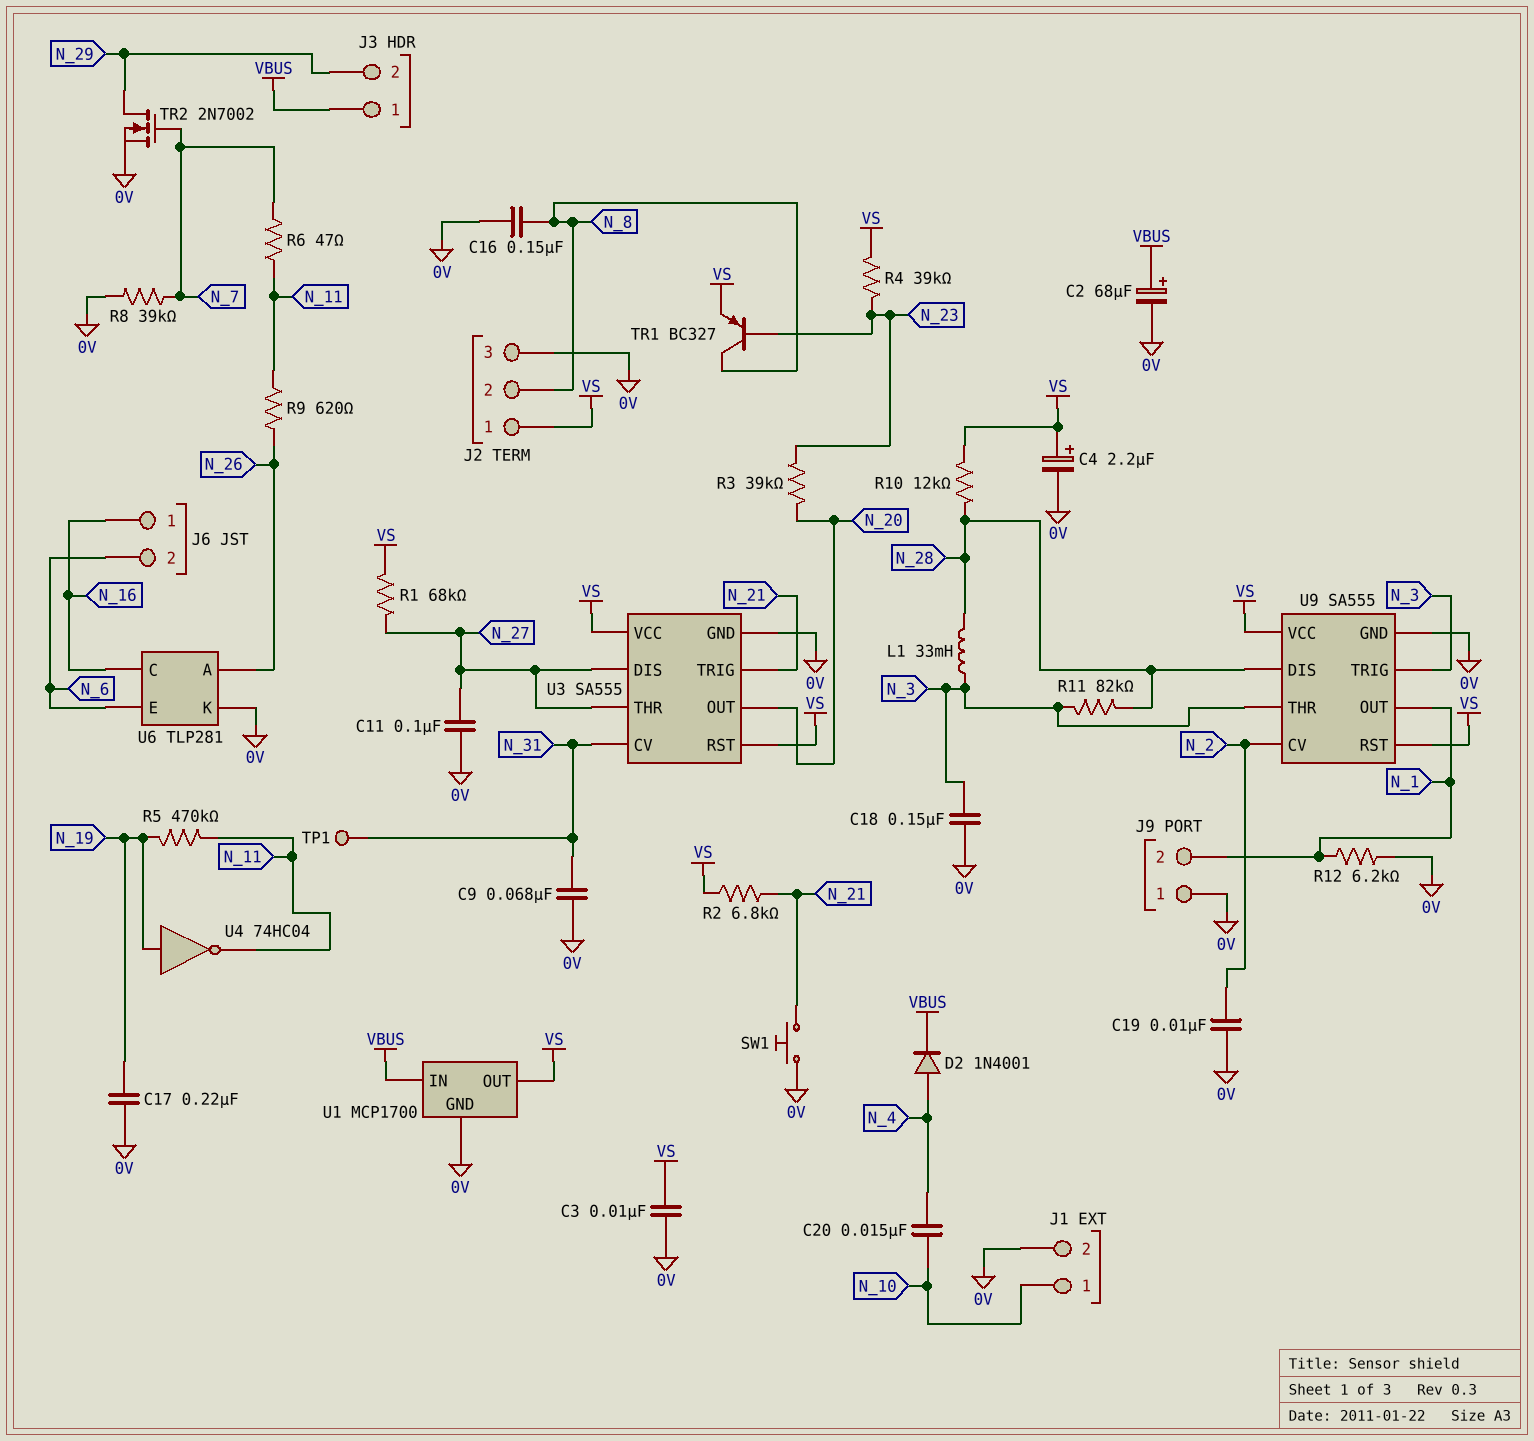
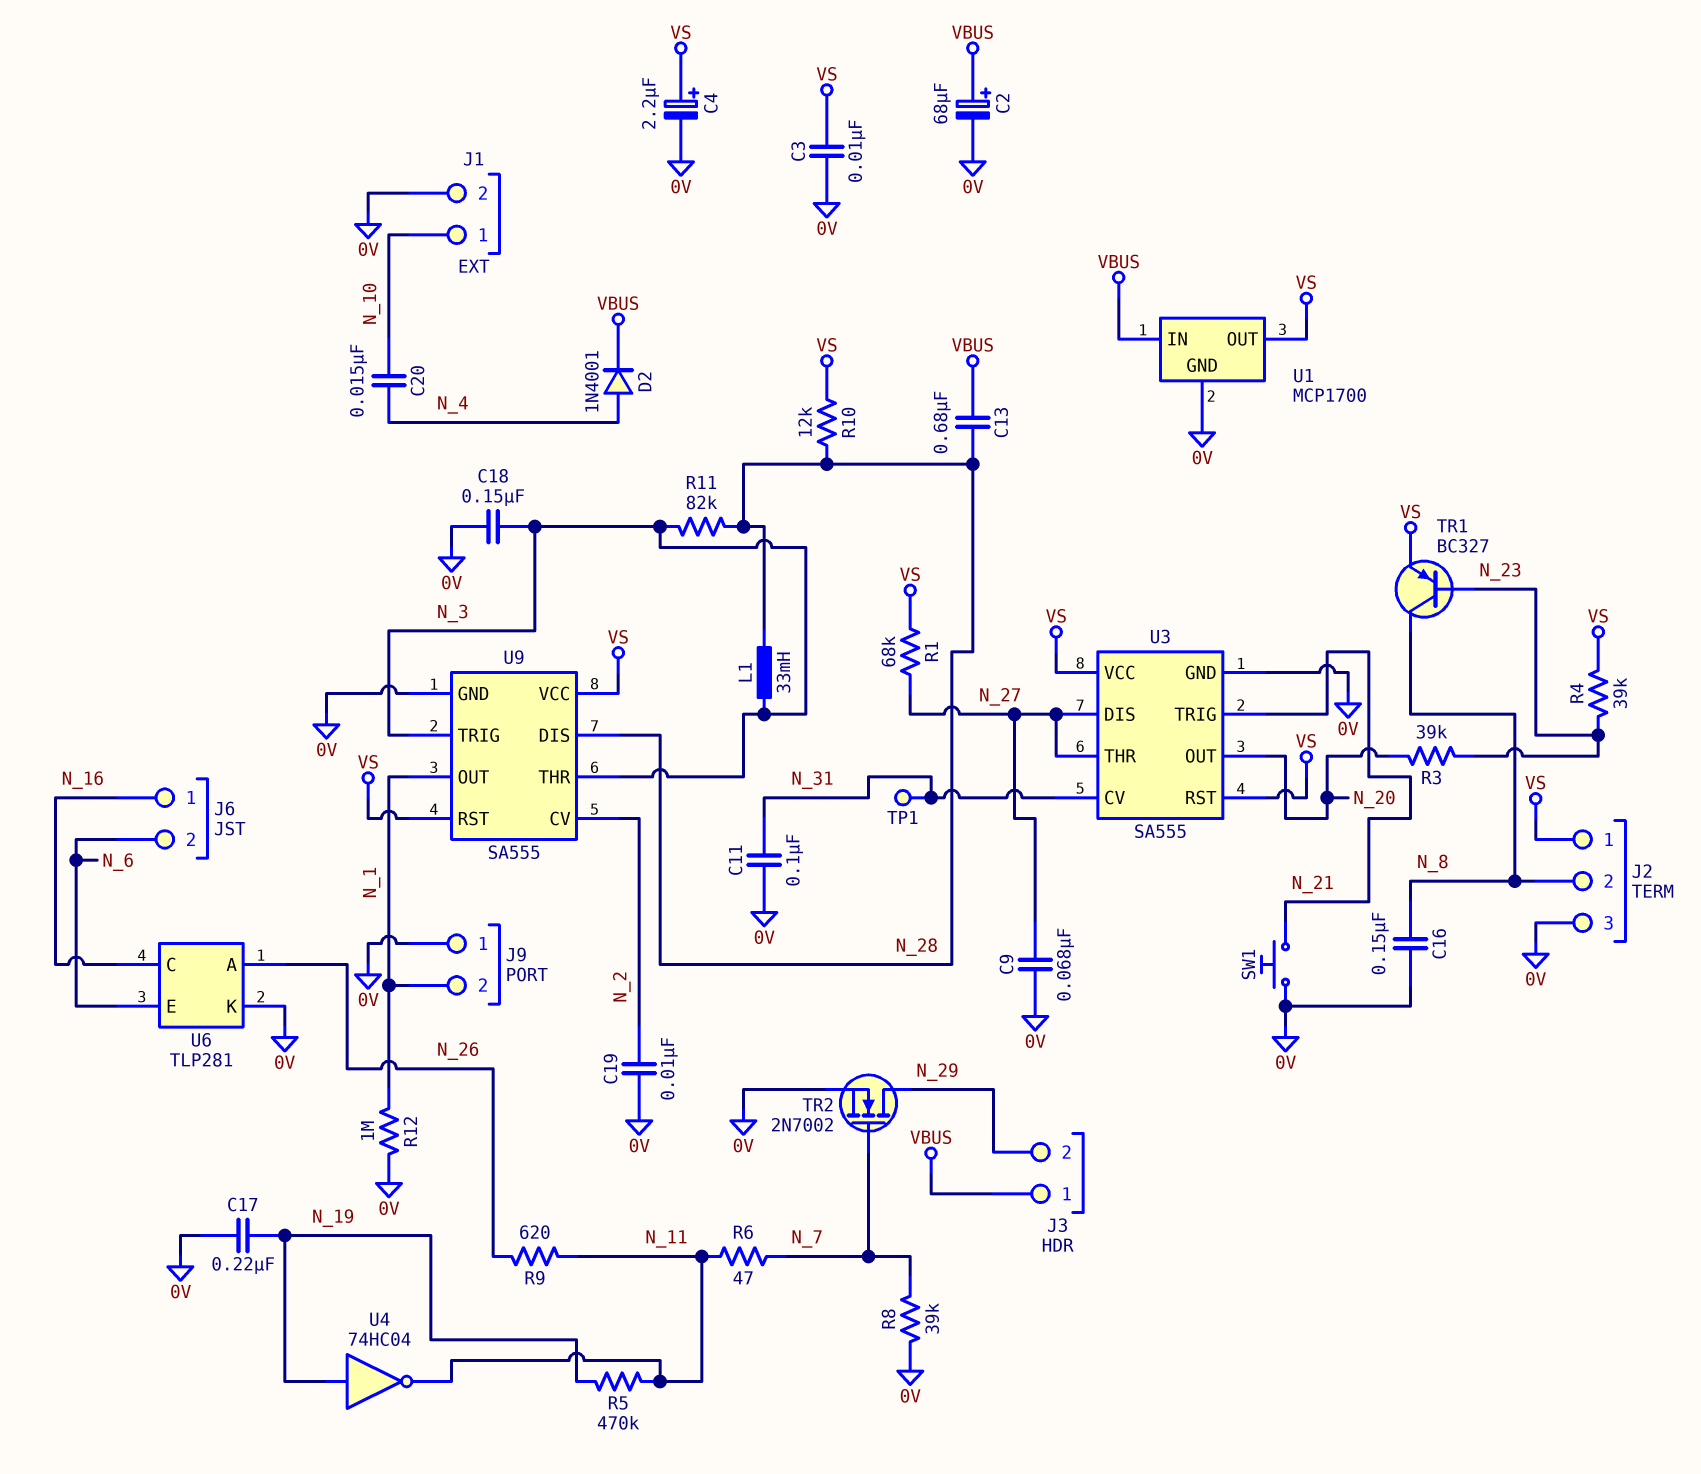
C9: 68nF (0V, N_31) -> 68nF (0V, N_27)
C11: 100nF (0V, N_27) -> 100nF (0V, N_31)
C13: none -> 680nF (N_28, VBUS)
R2: 6.8k (N_21, VS) -> none
R12: 6.2k (0V, N_1) -> 1M (0V, N_1)

